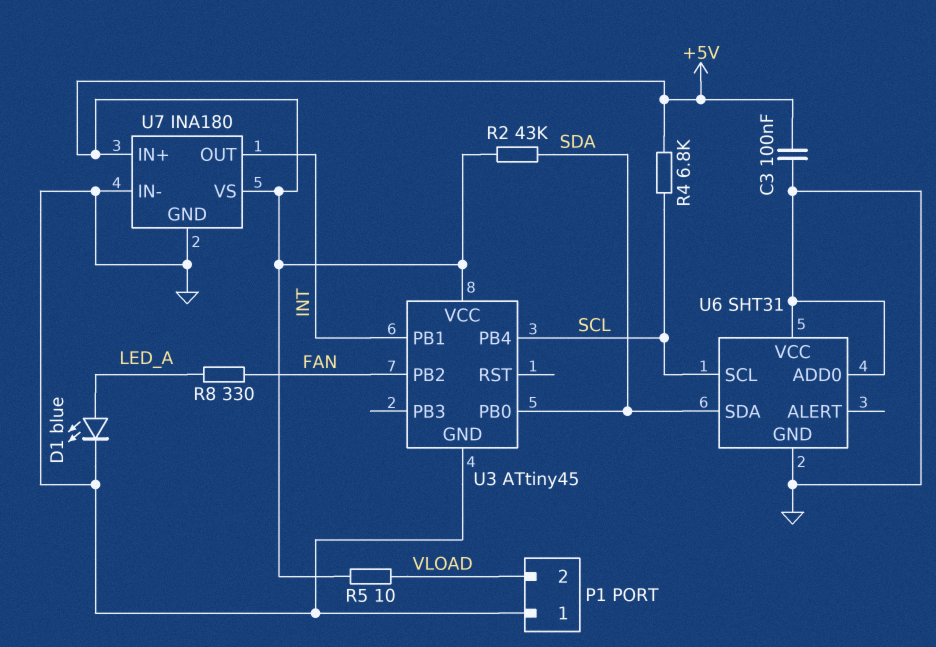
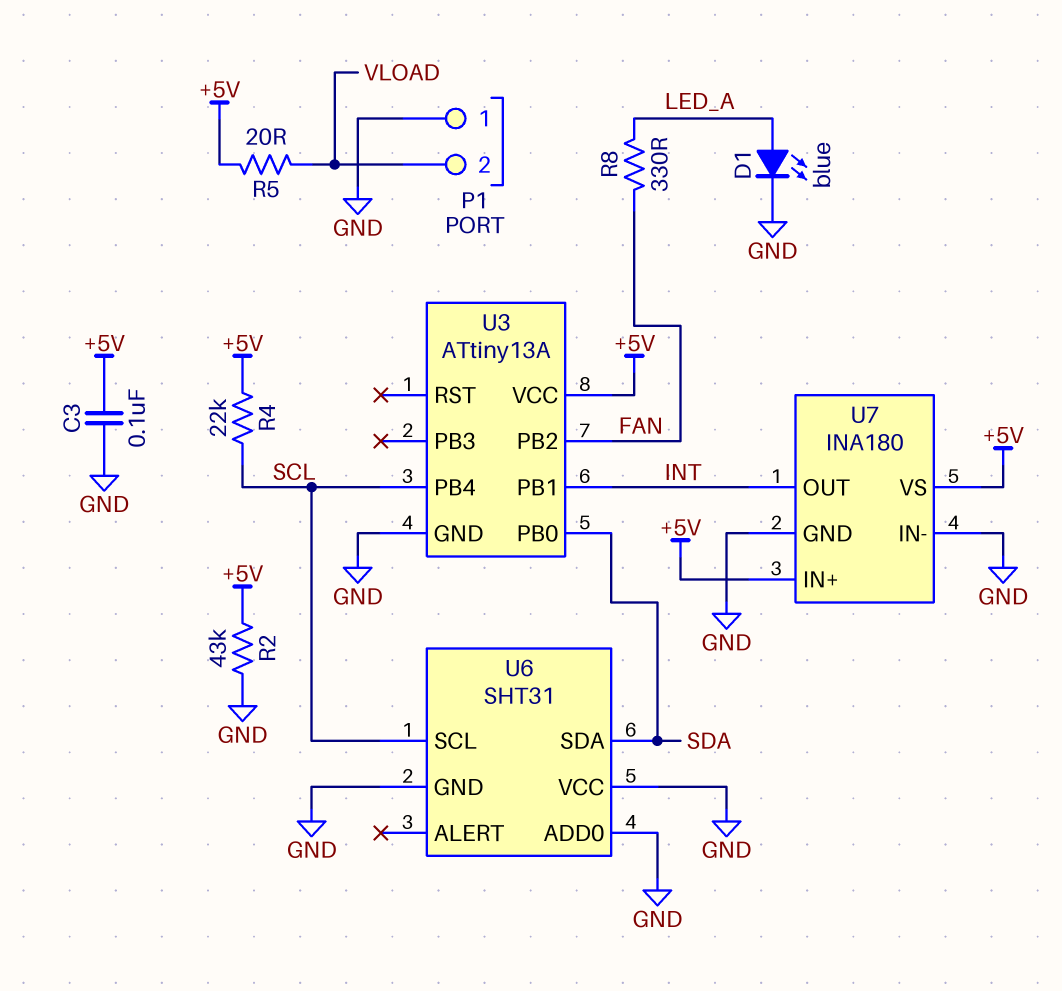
R2: 43k (+5V, SDA) -> 43k (+5V, GND)
R4: 6.8k (+5V, SCL) -> 22k (+5V, SCL)
R5: 10 (+5V, VLOAD) -> 20 (+5V, VLOAD)
U3: ATtiny45 -> ATtiny13A

